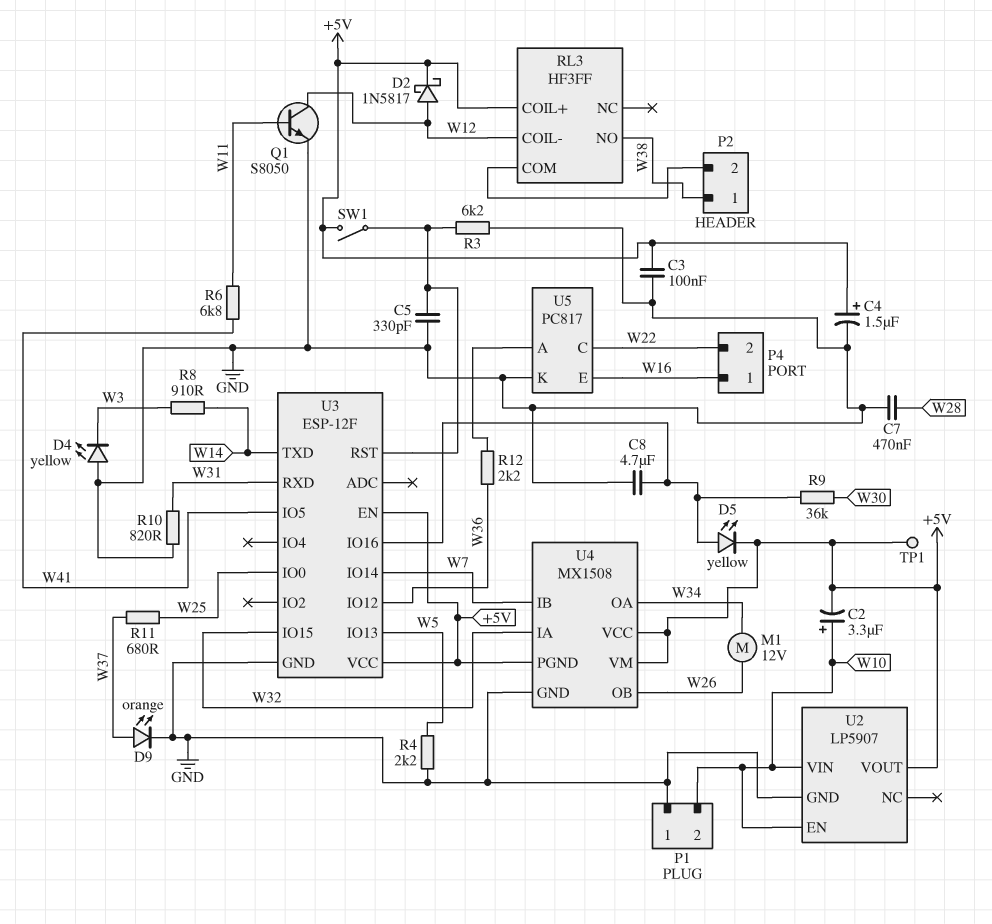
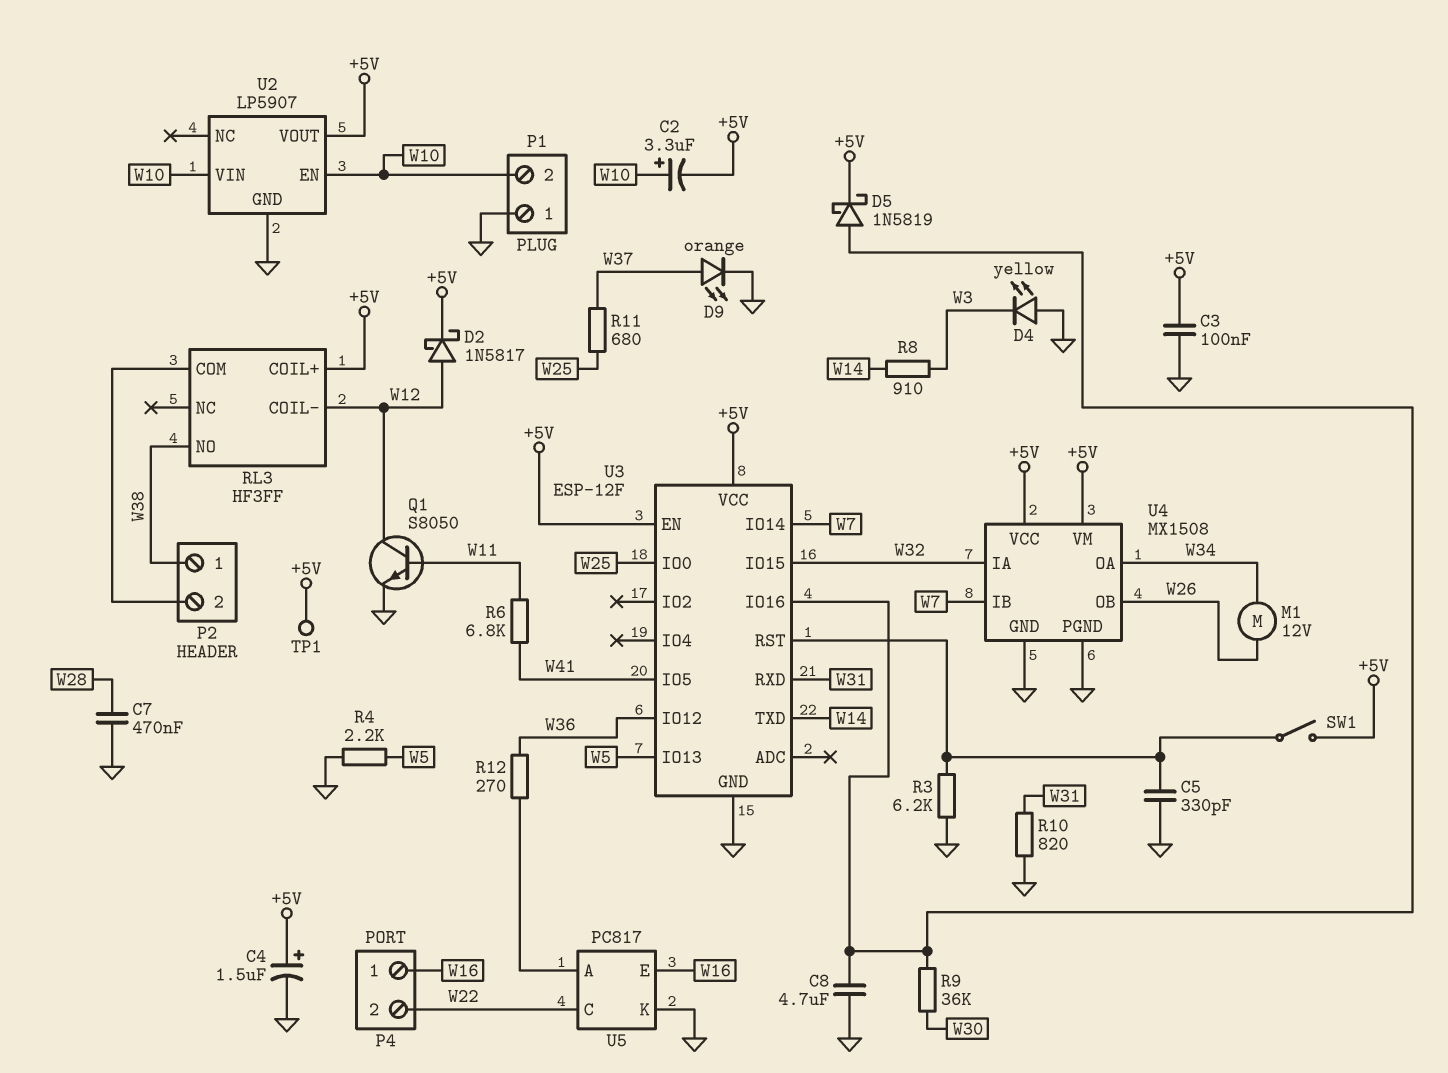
D5: LED yellow (A U3/IO16, K +5V) -> schottky 1N5819 (A U3/IO16, K +5V)
R12: 2.2k (U5/A, W36) -> 270 (U5/A, W36)
U4 pin PGND: +5V -> GND

